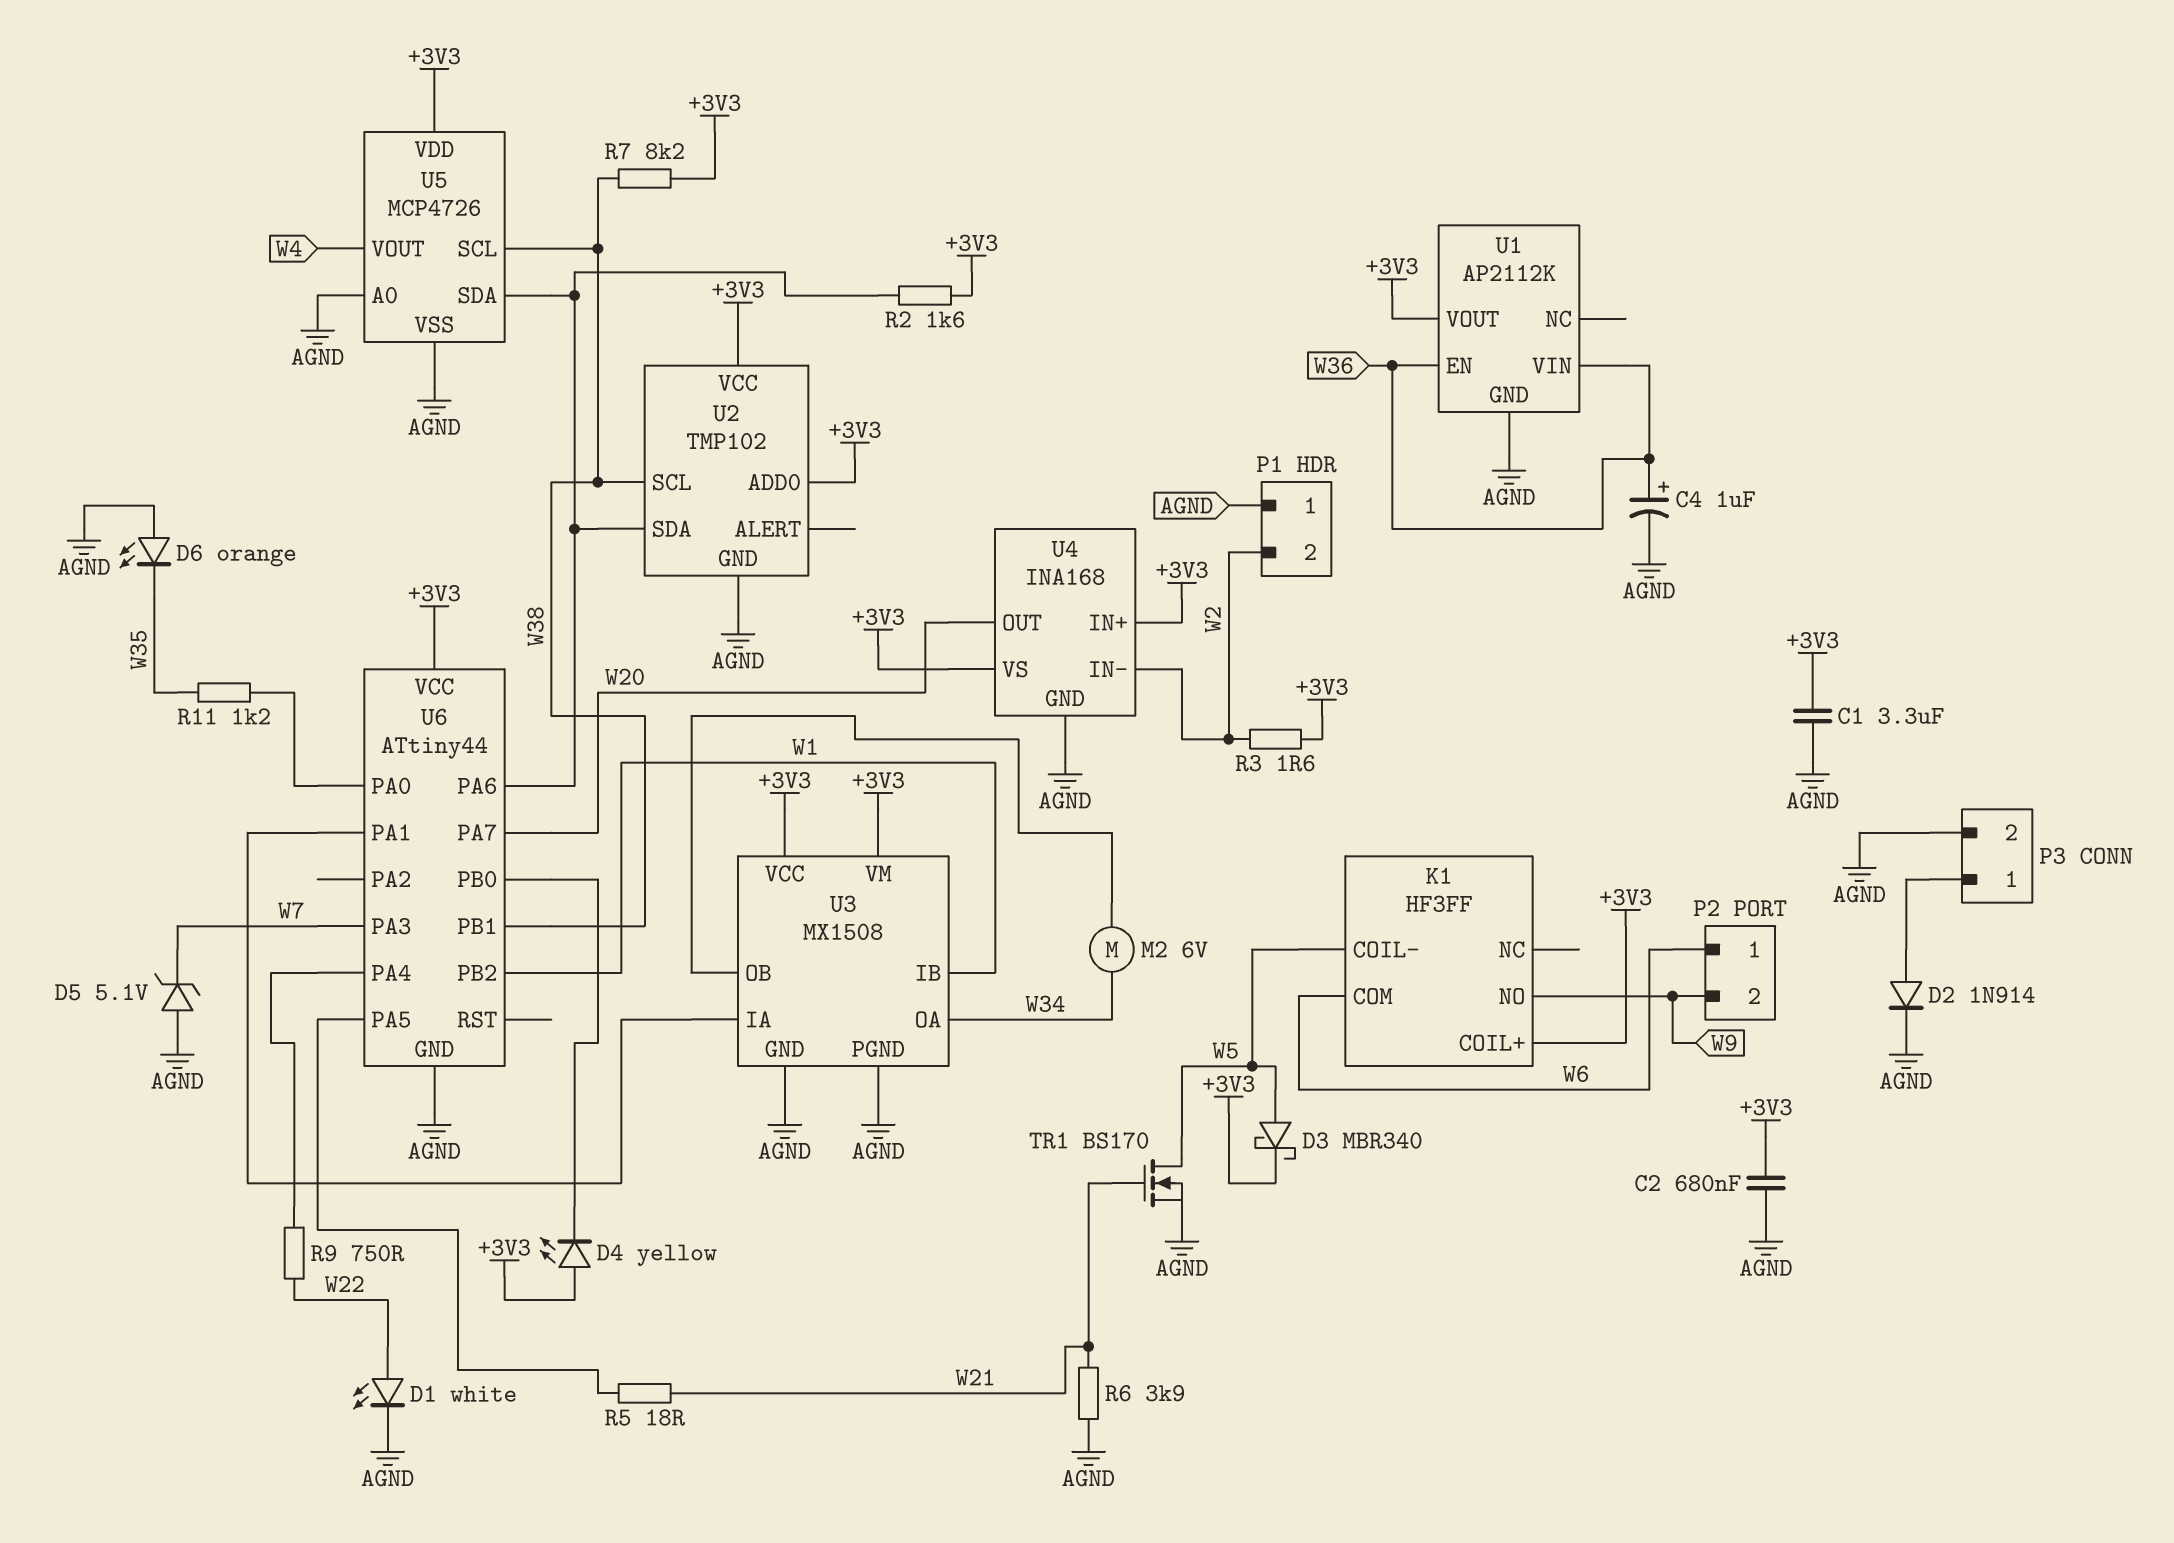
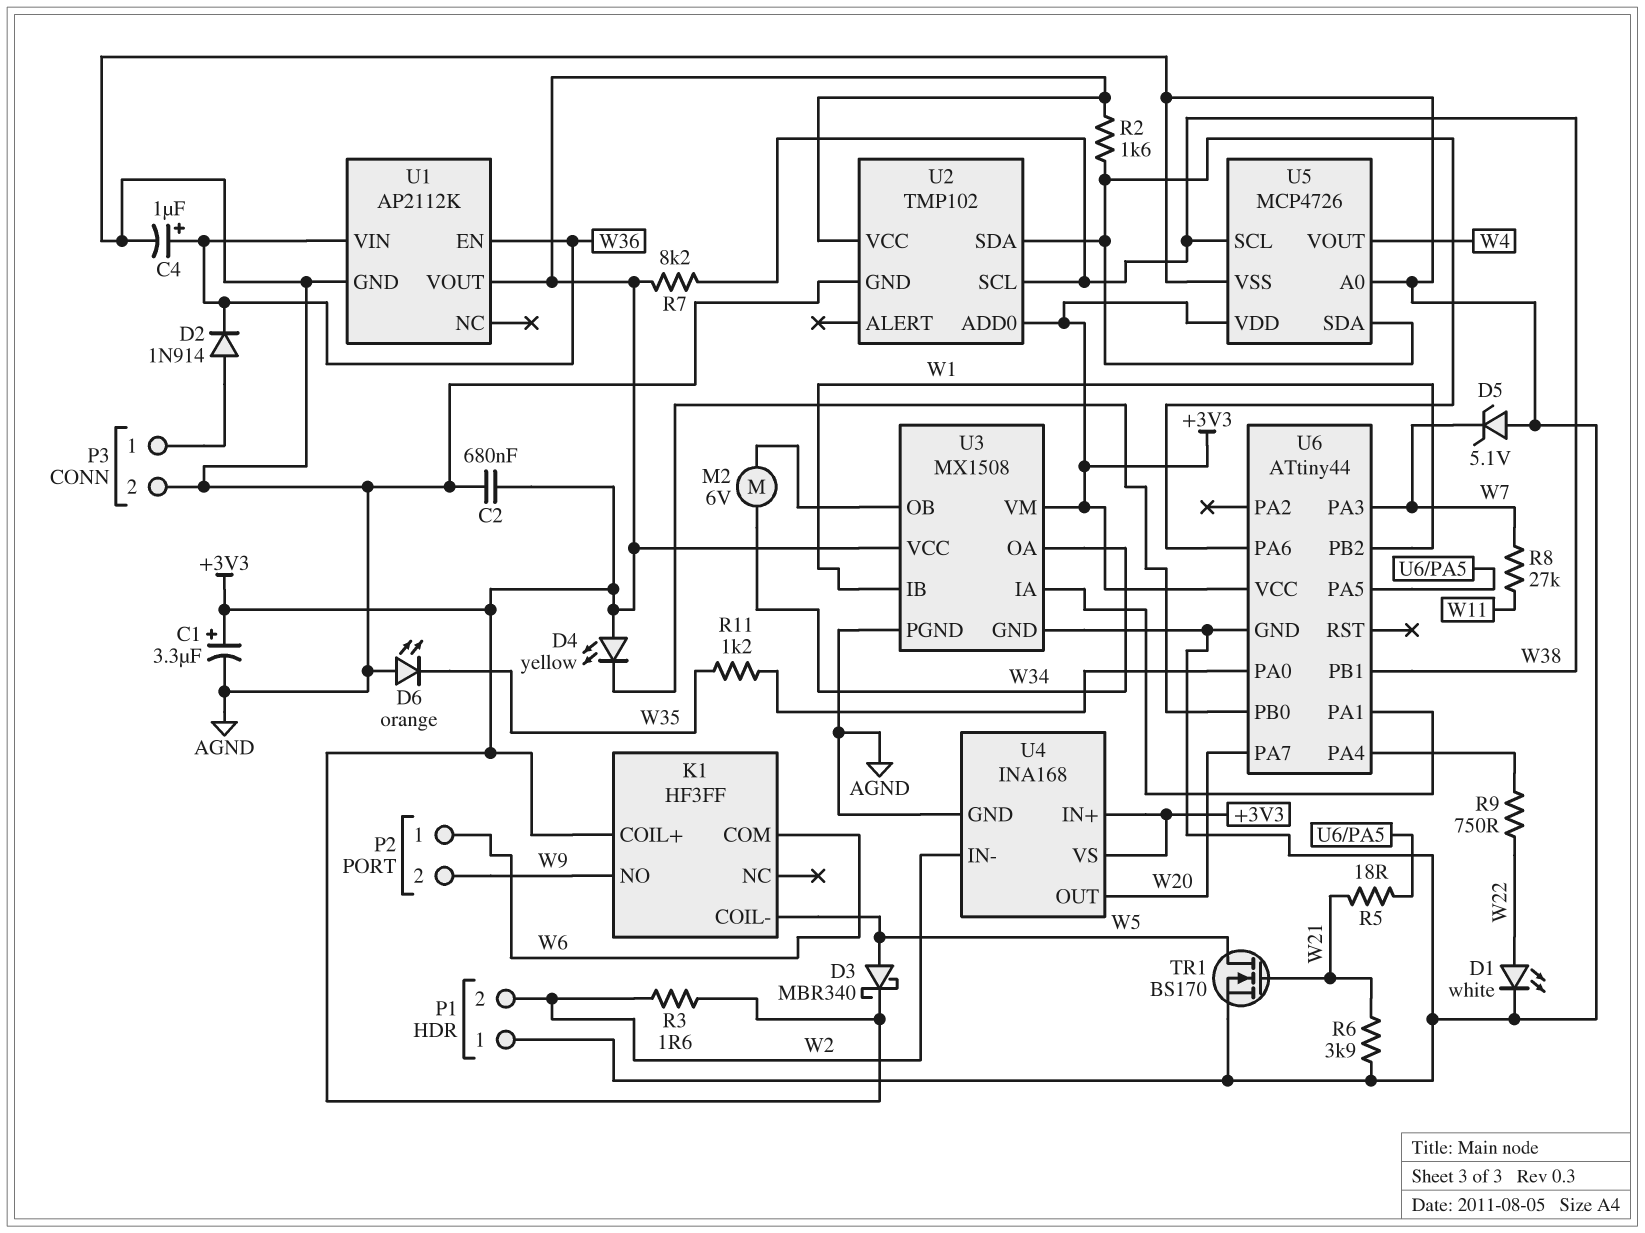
C1: 3.3uF (+3V3, AGND) -> 3.3uF (plus +3V3, minus AGND)
D2: diode 1N914 (A P3/1, K AGND) -> diode 1N914 (A P3/1, K W36)
R8: none -> 27k (W7, W11)

